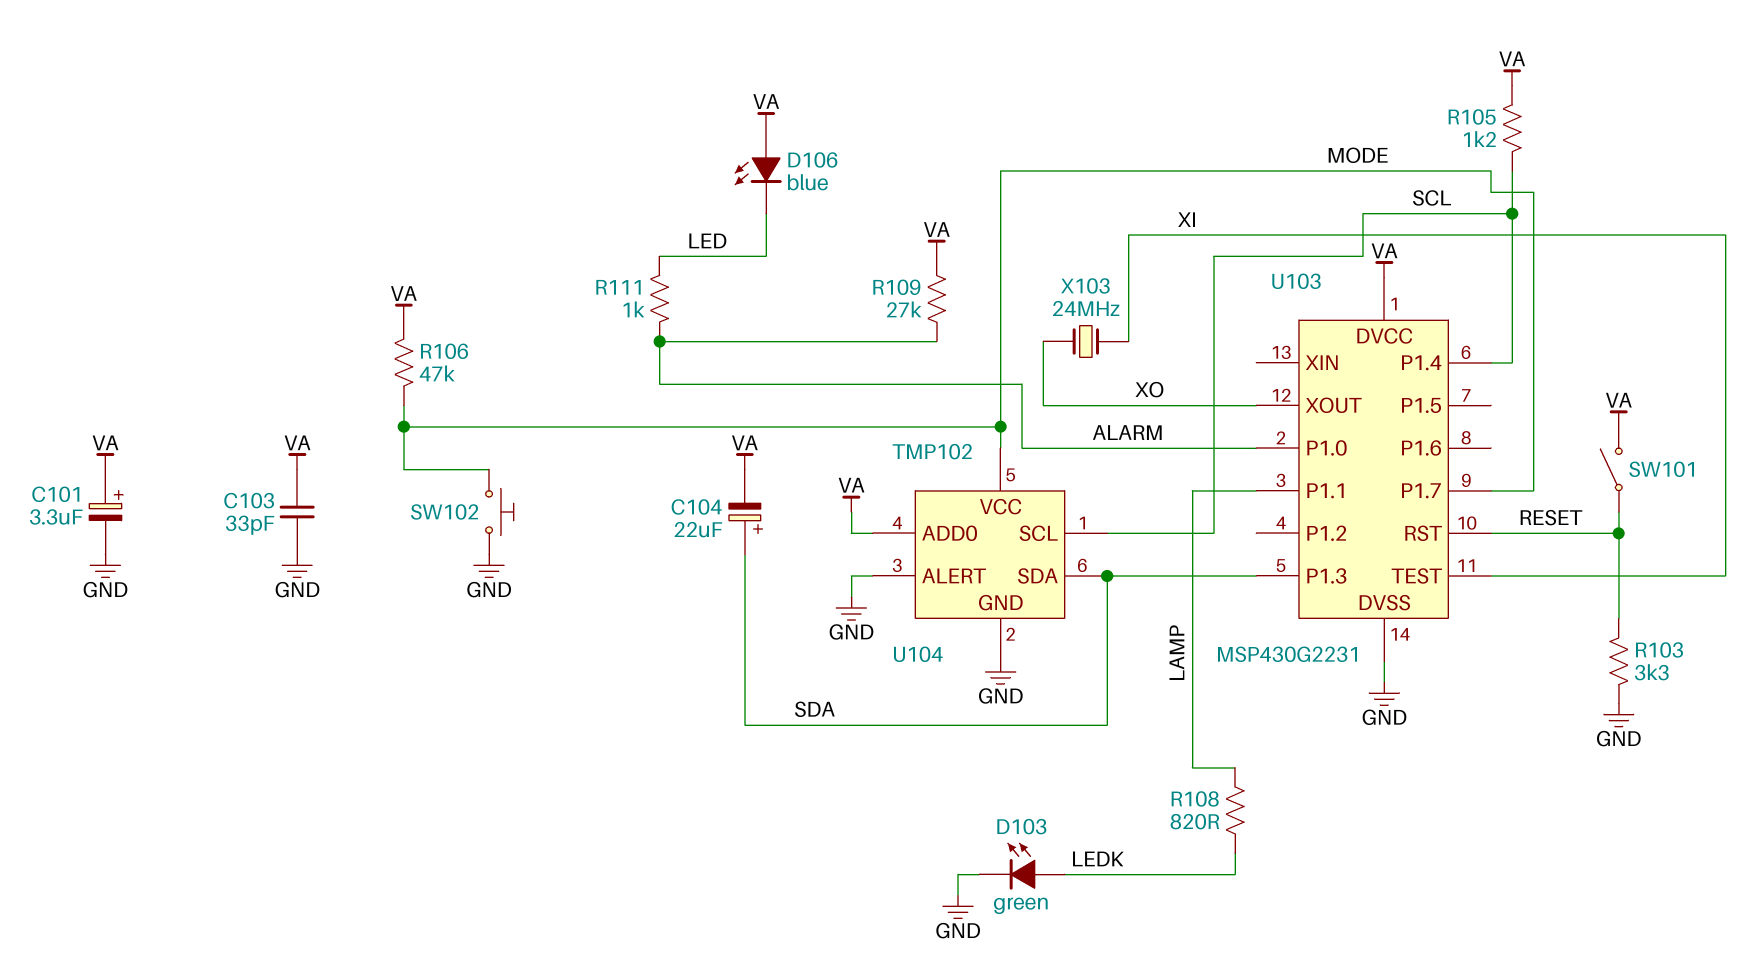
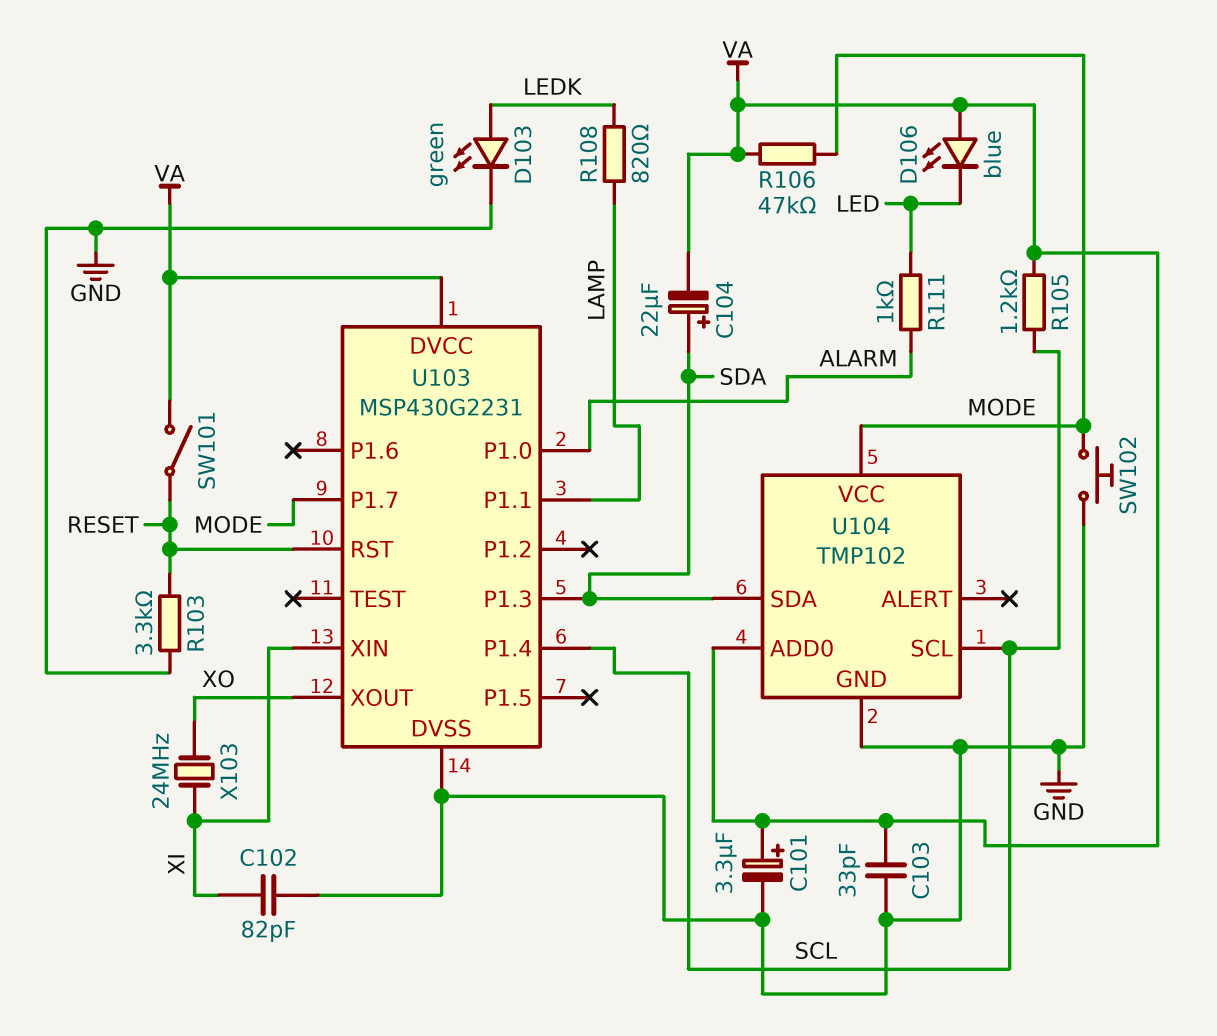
C102: none -> 82pF (GND, XI)
R109: 27k (ALARM, VA) -> none
U103 pin TEST: XI -> none
U103 pin XIN: none -> XI
U104 pin ALERT: GND -> none

